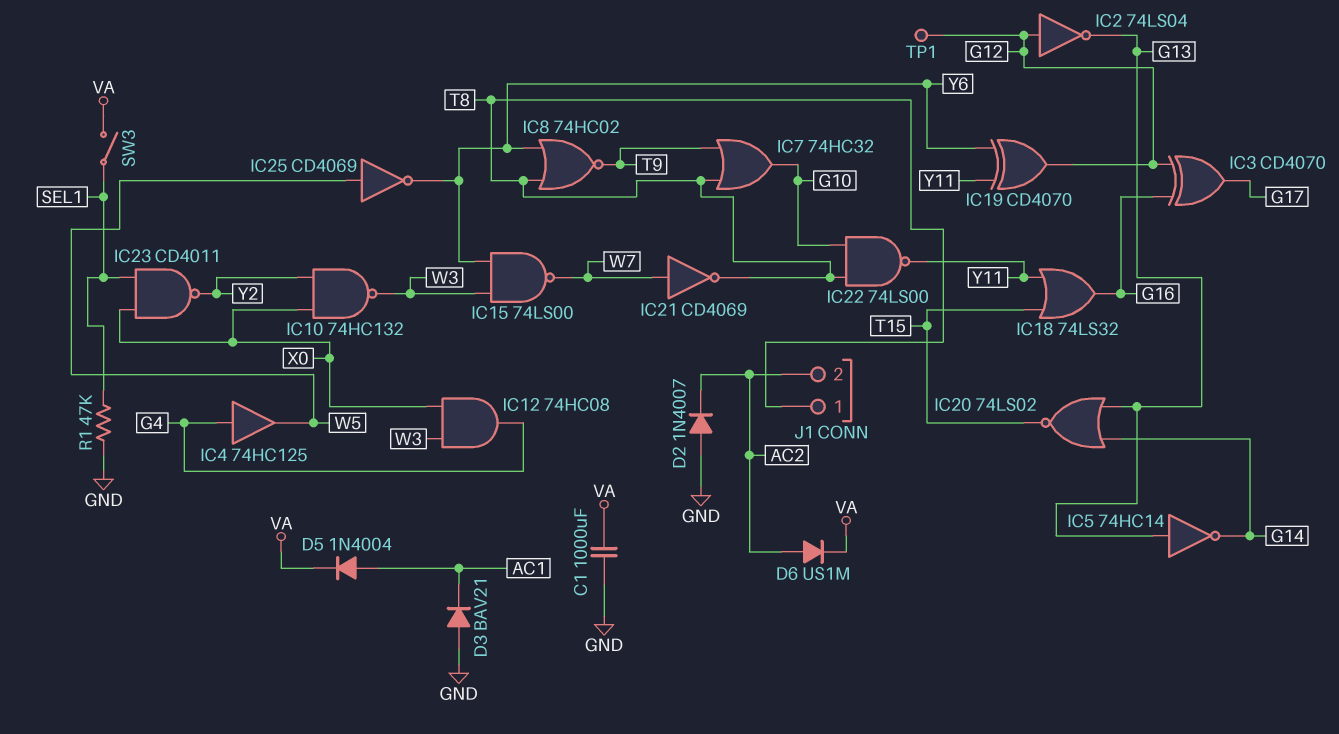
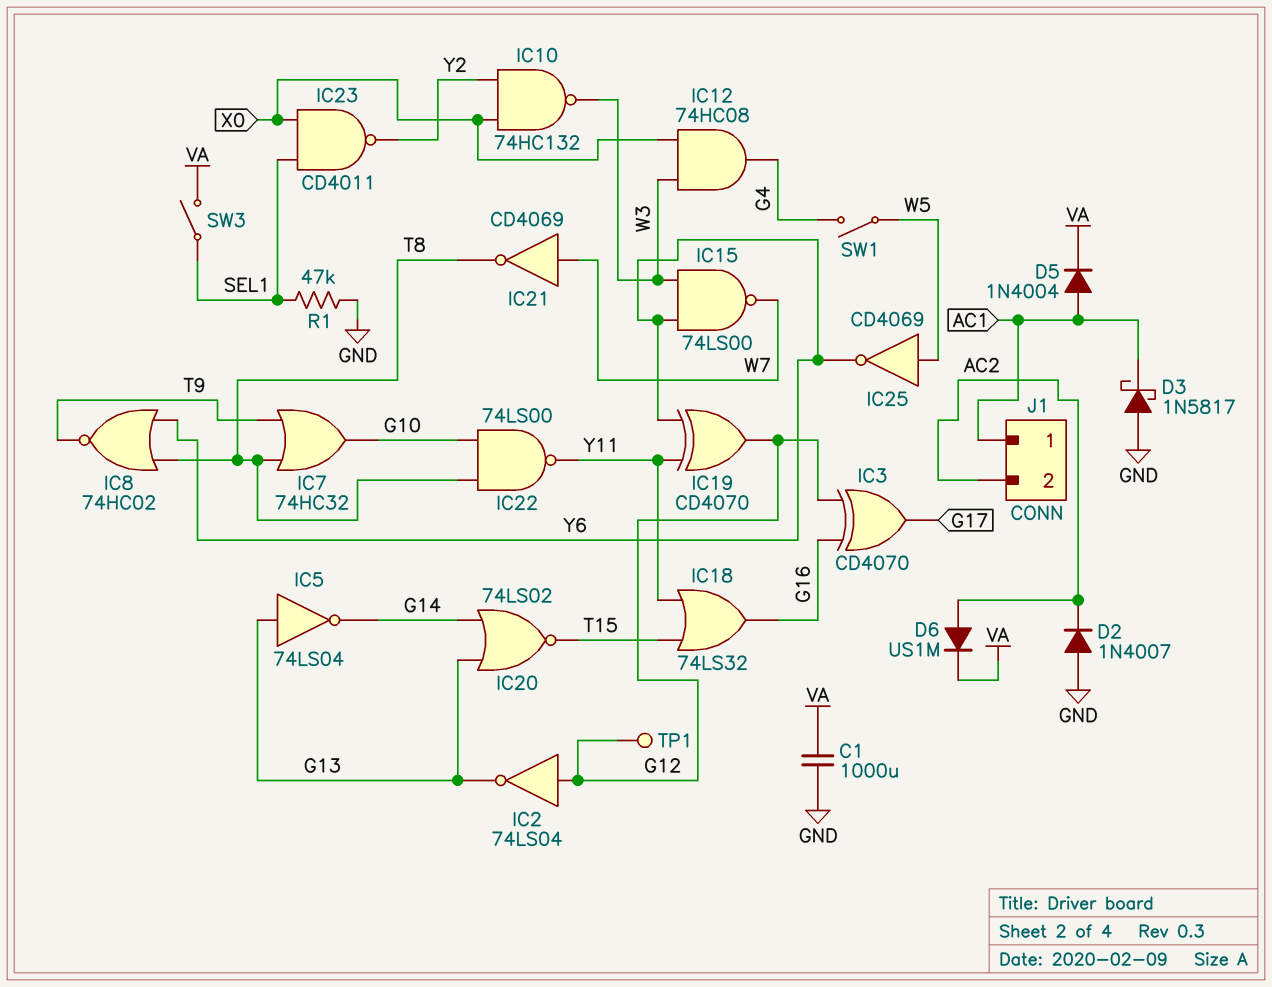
D3: diode BAV21 (A GND, K AC1) -> schottky 1N5817 (A GND, K AC1)
IC4: buffer 74HC125 (in G4, out W5) -> none
IC5: NOT 74HC14 (in G13, out G14) -> NOT 74LS04 (in G13, out G14)
J1 pin 1: T8 -> AC1
SW1: none -> switch (G4, W5)

